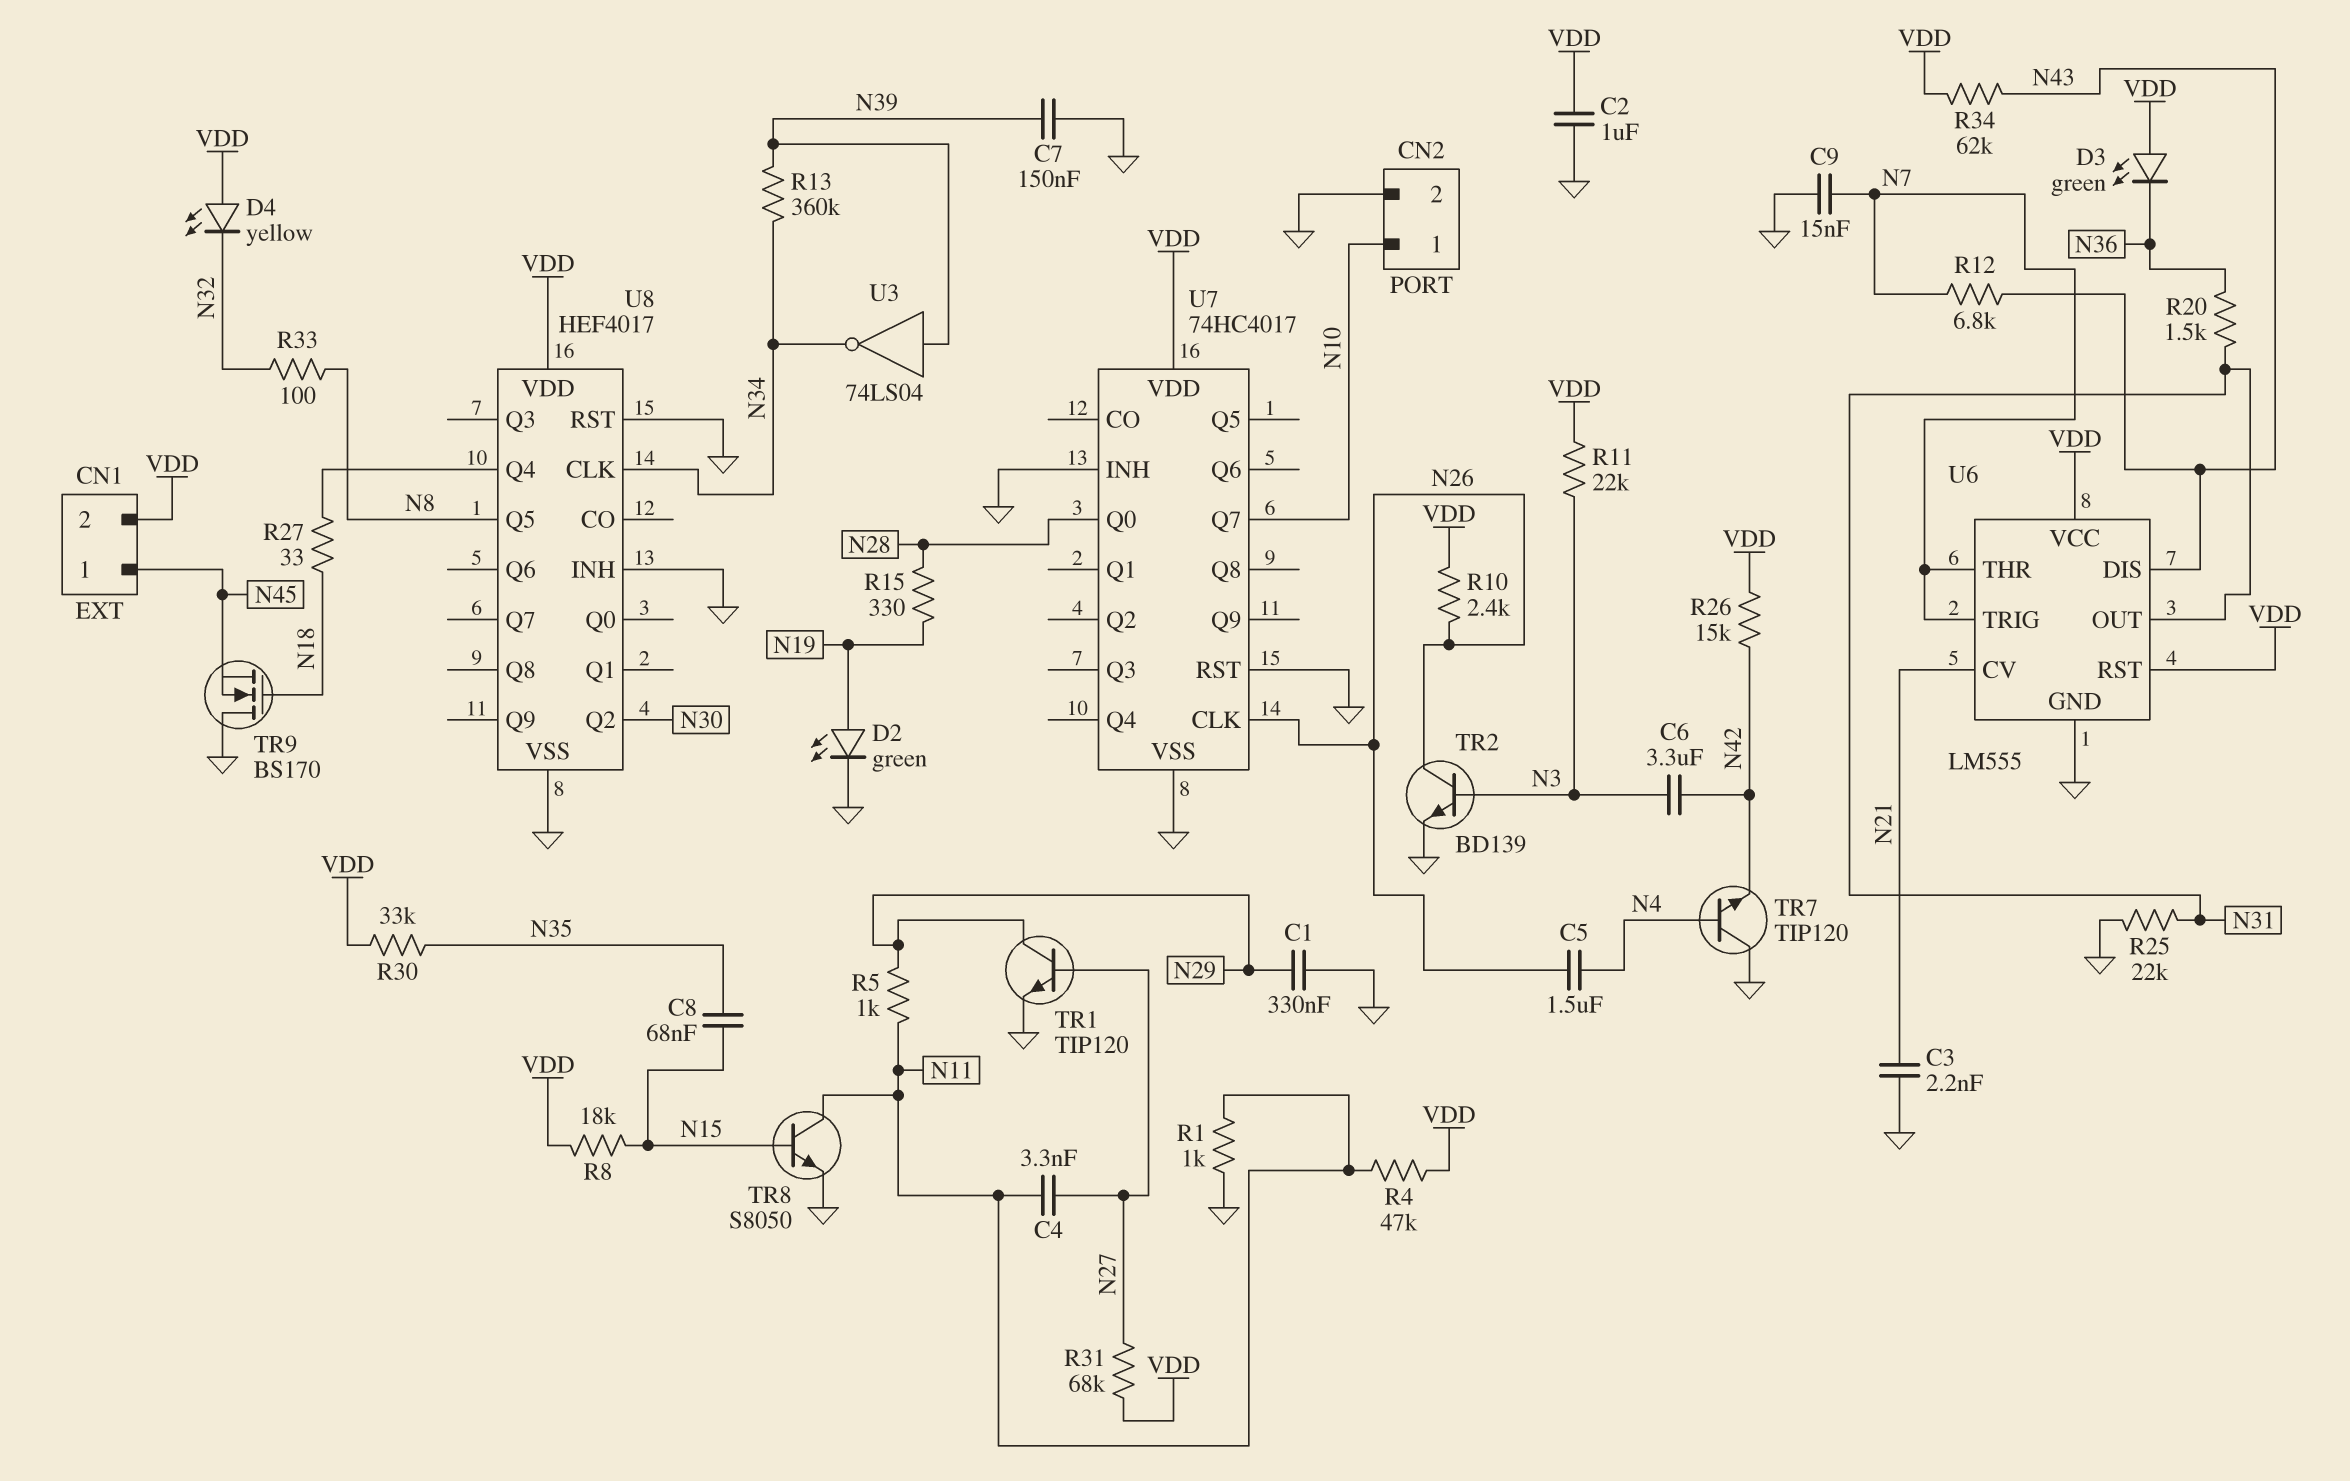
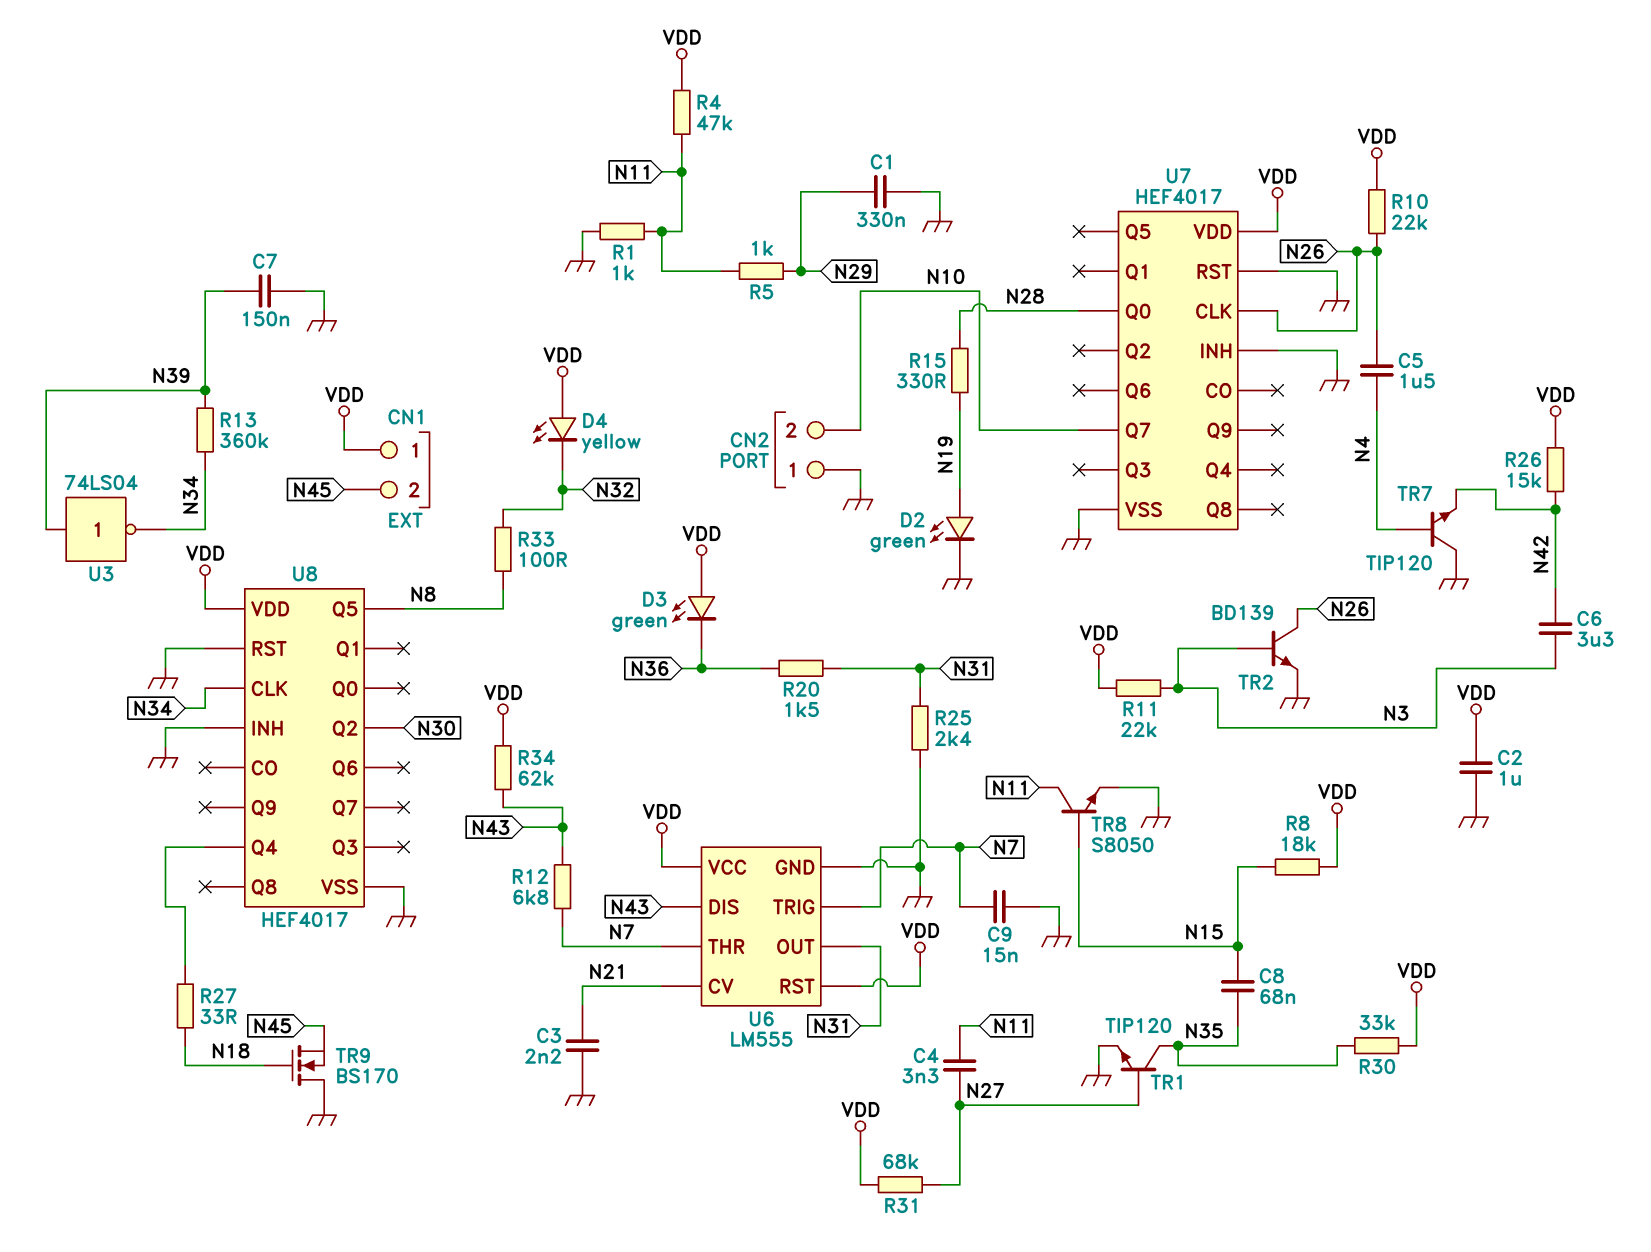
CN1 pin 1: N45 -> VDD
CN1 pin 2: VDD -> N45
CN2 pin 1: N10 -> GND
CN2 pin 2: GND -> N10
R10: 2.4k (N26, VDD) -> 22k (N26, VDD)
R25: 22k (GND, N31) -> 2.4k (GND, N31)
TR1: NPN TIP120 (B N27, C N29, E GND) -> NPN TIP120 (B N27, C N35, E GND)
U7: 74HC4017 -> HEF4017

